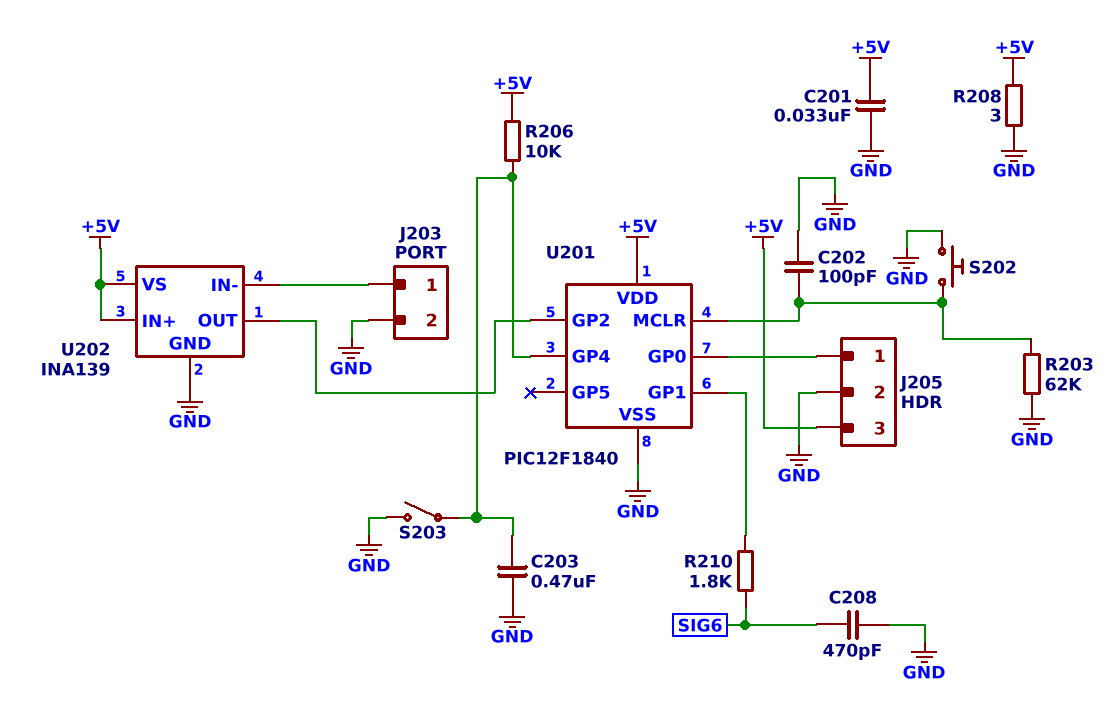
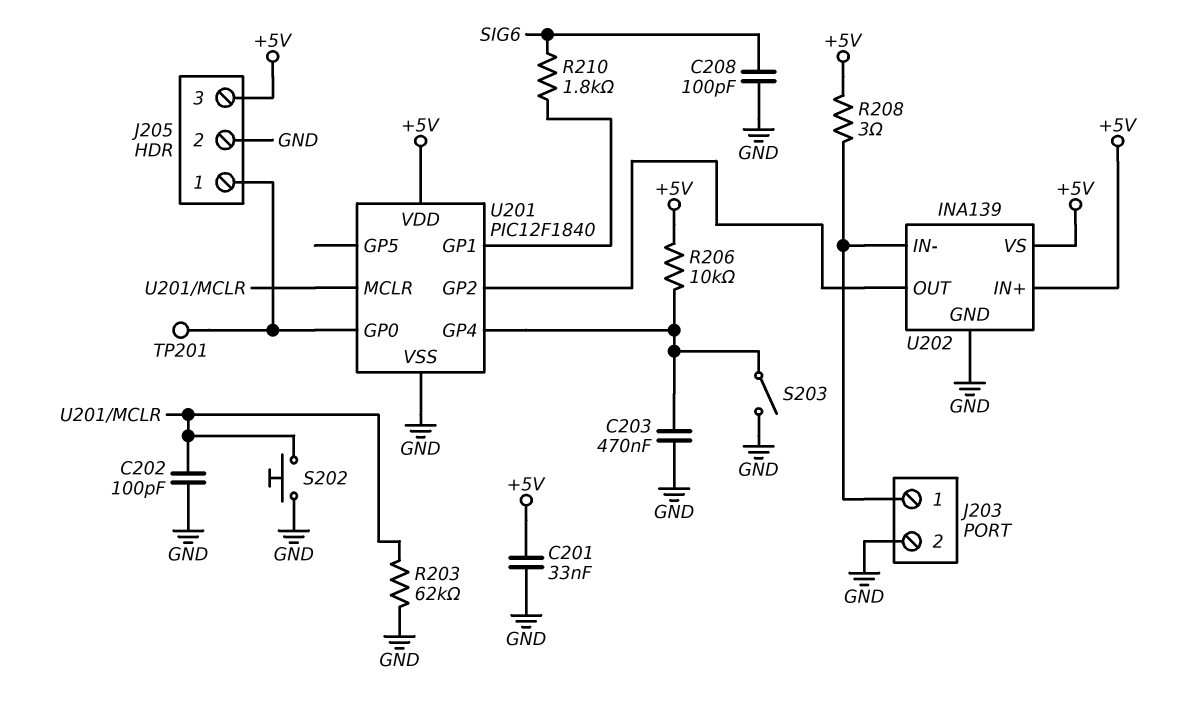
C208: 470pF (GND, SIG6) -> 100pF (GND, SIG6)
R208: 3 (+5V, GND) -> 3 (+5V, J203/1)
TP201: none -> test point (J205/1)

